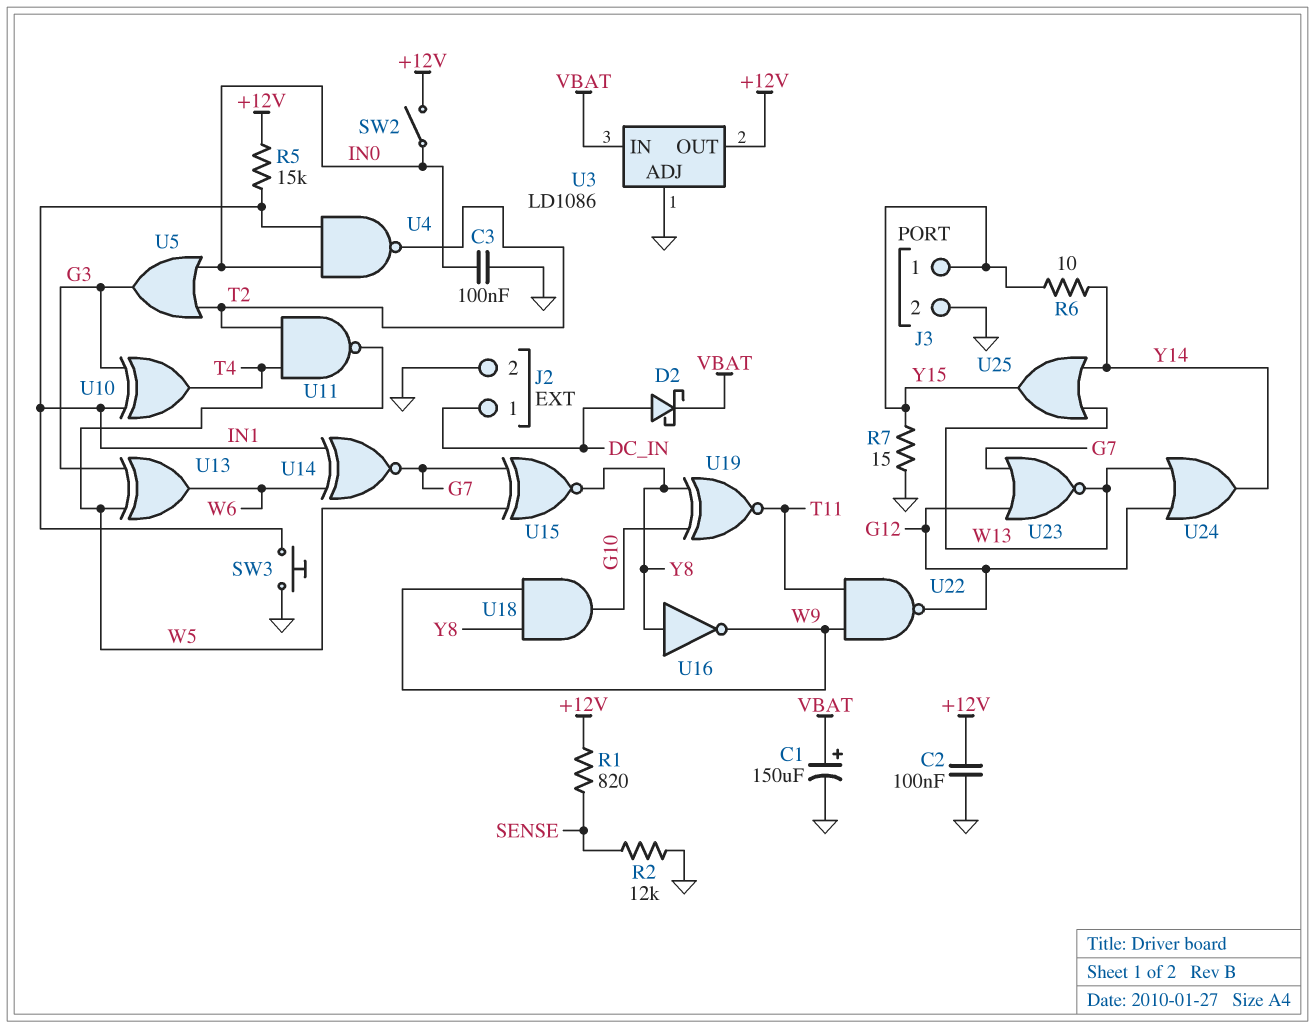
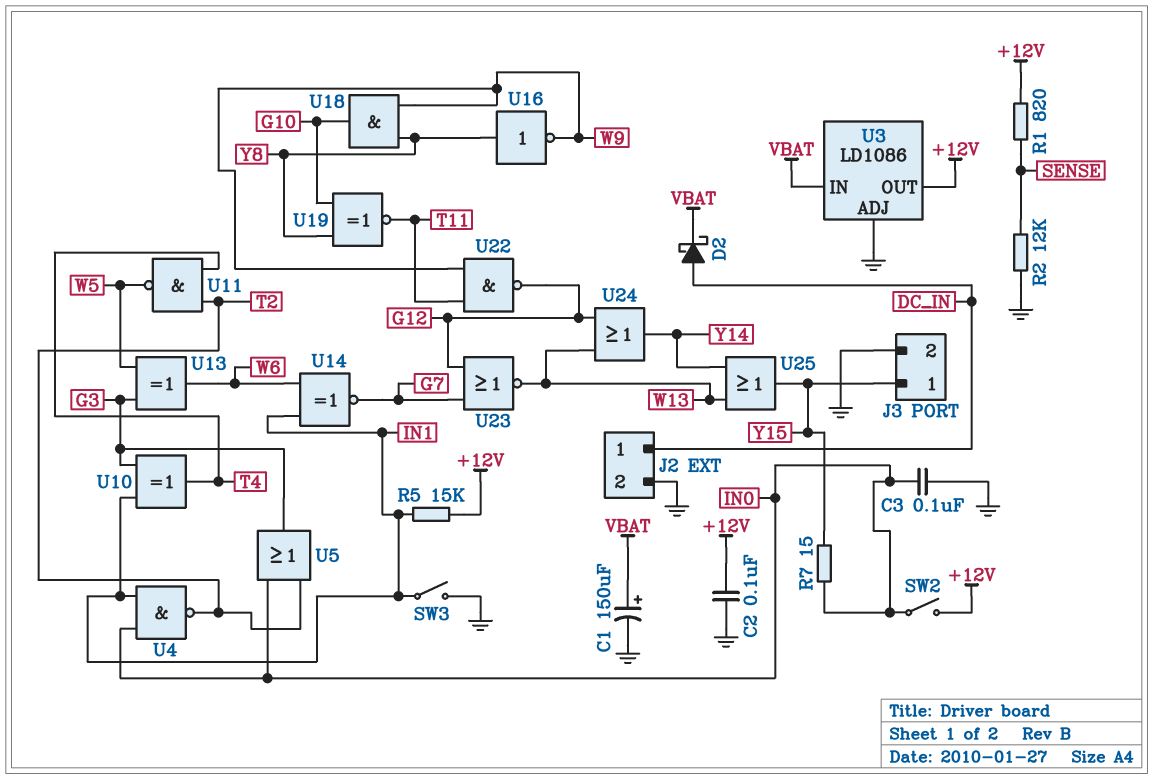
R6: 10 (Y14, Y15) -> none
R7: 15 (GND, Y15) -> 15 (IN0, Y15)
SW3: button (GND, IN1) -> switch (GND, IN1)
U15: XNOR (in G7, in W5, out Y8) -> none

